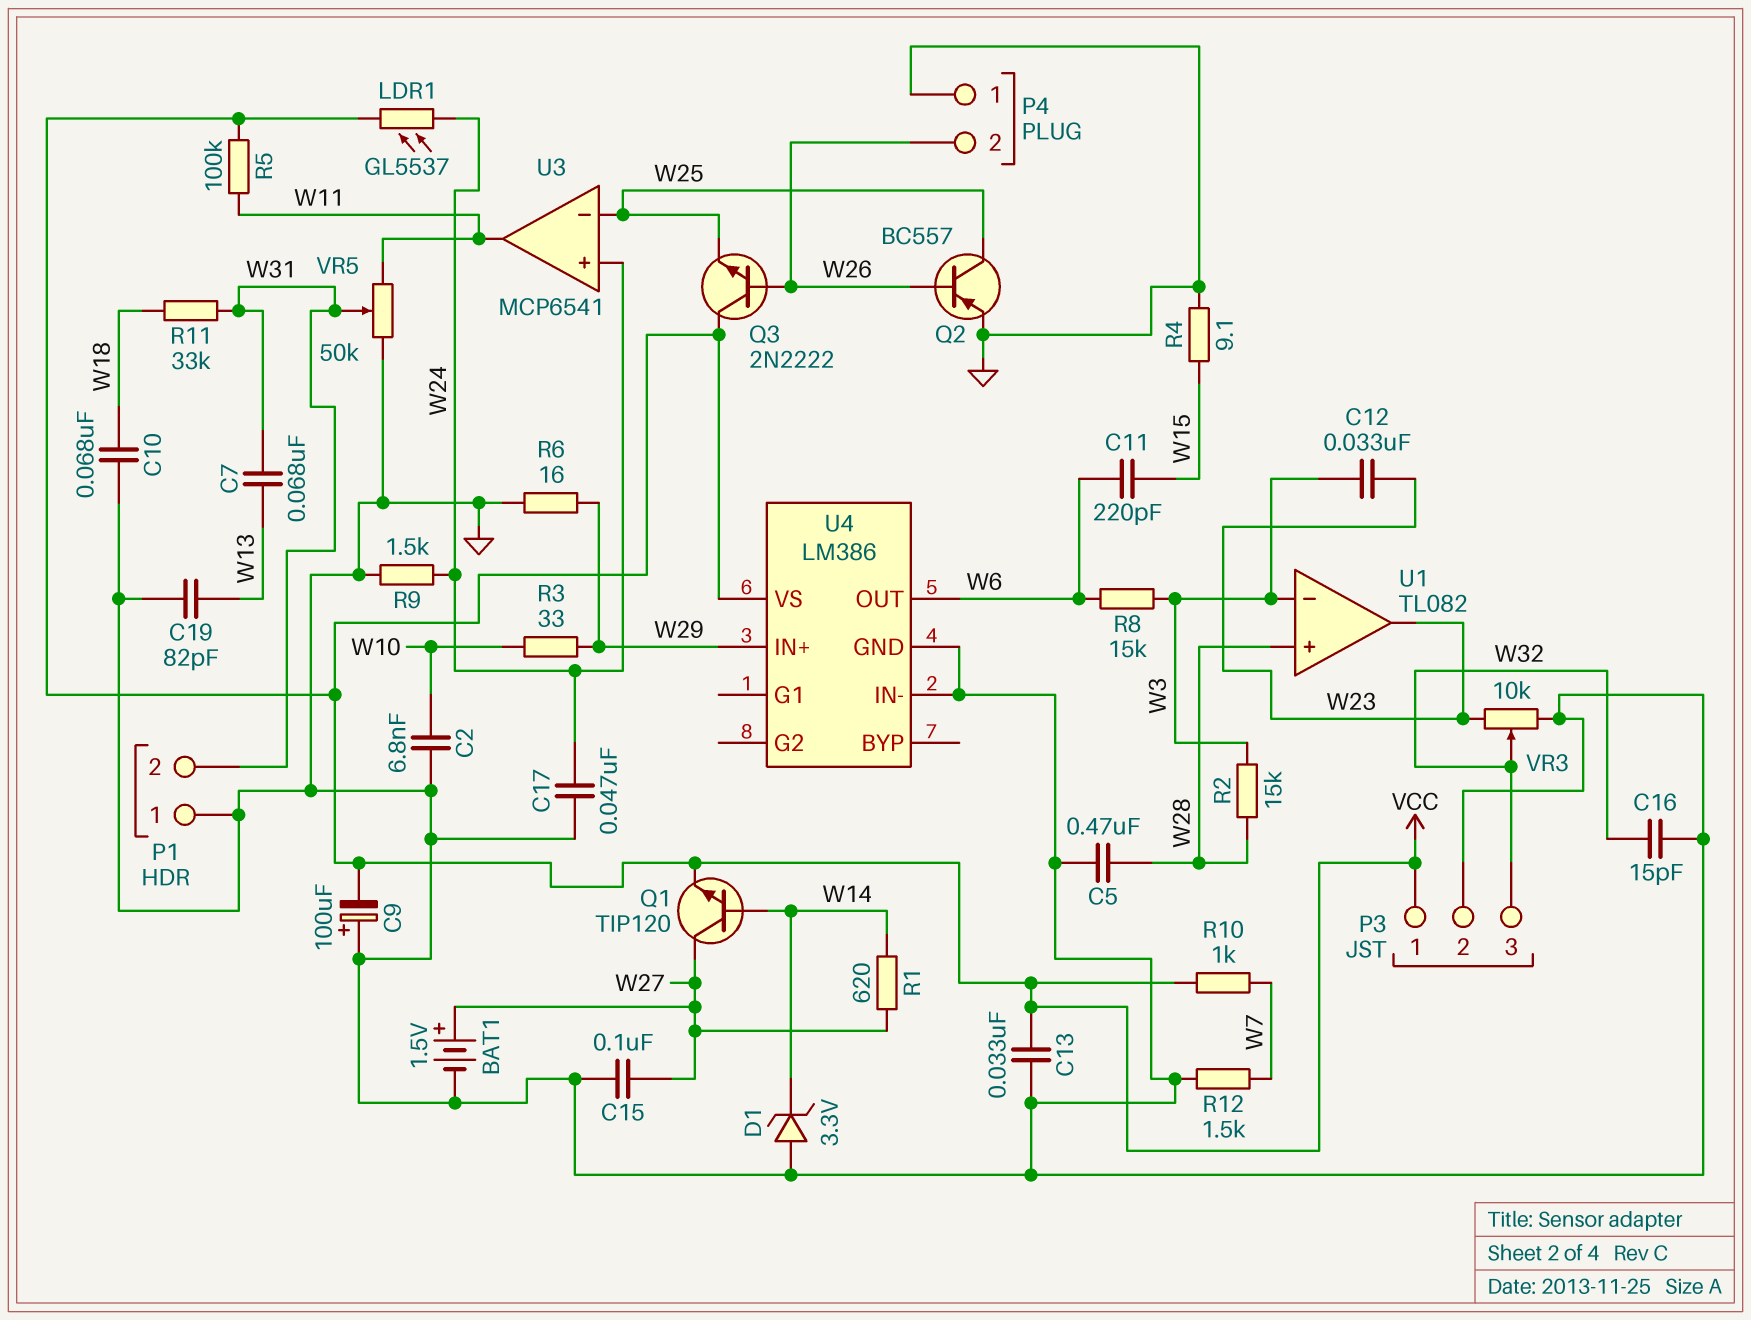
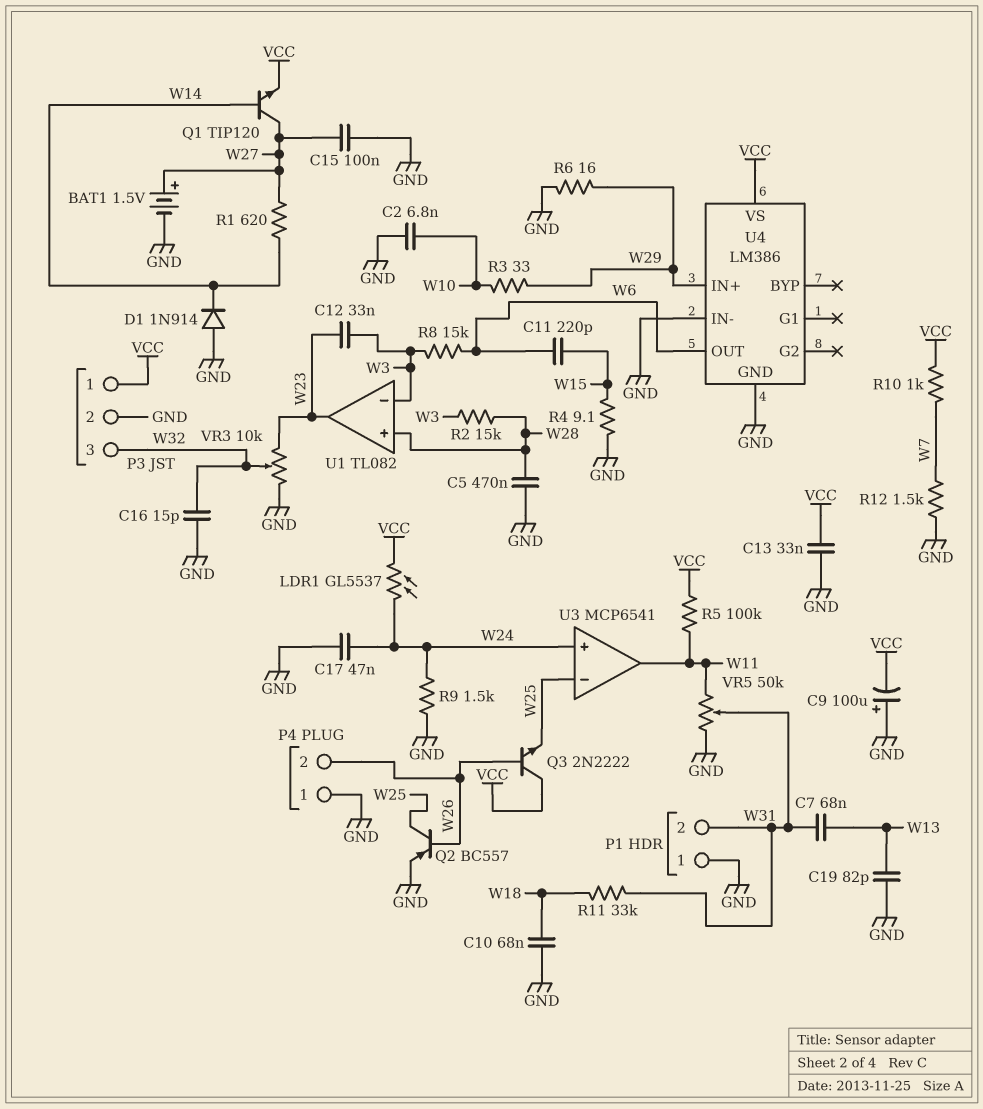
D1: zener 3.3V (A GND, K W14) -> diode 1N914 (A GND, K W14)

